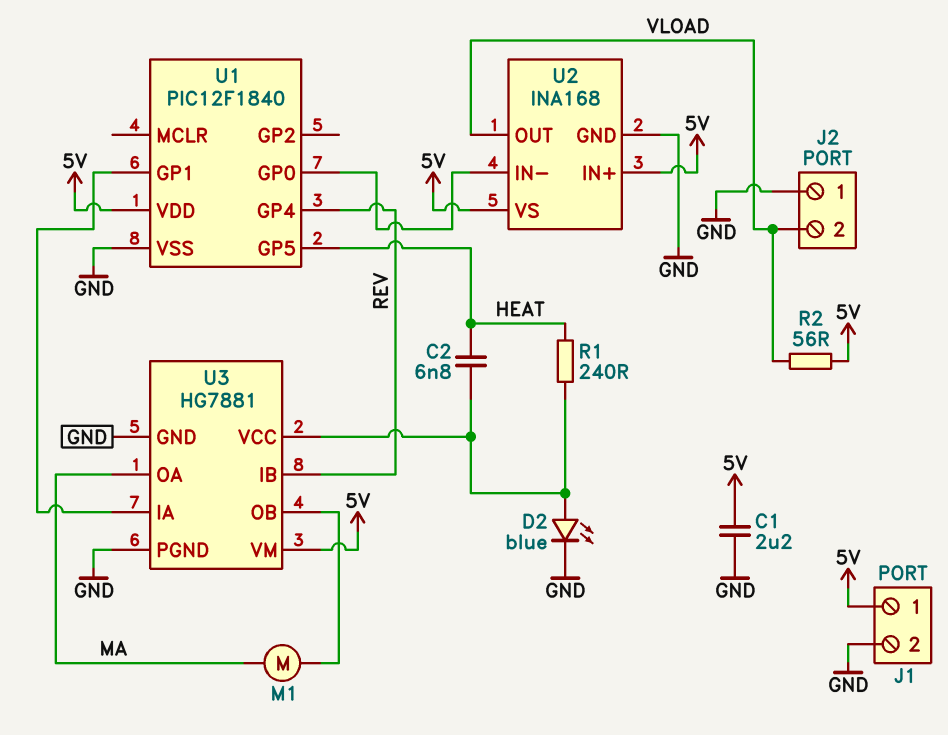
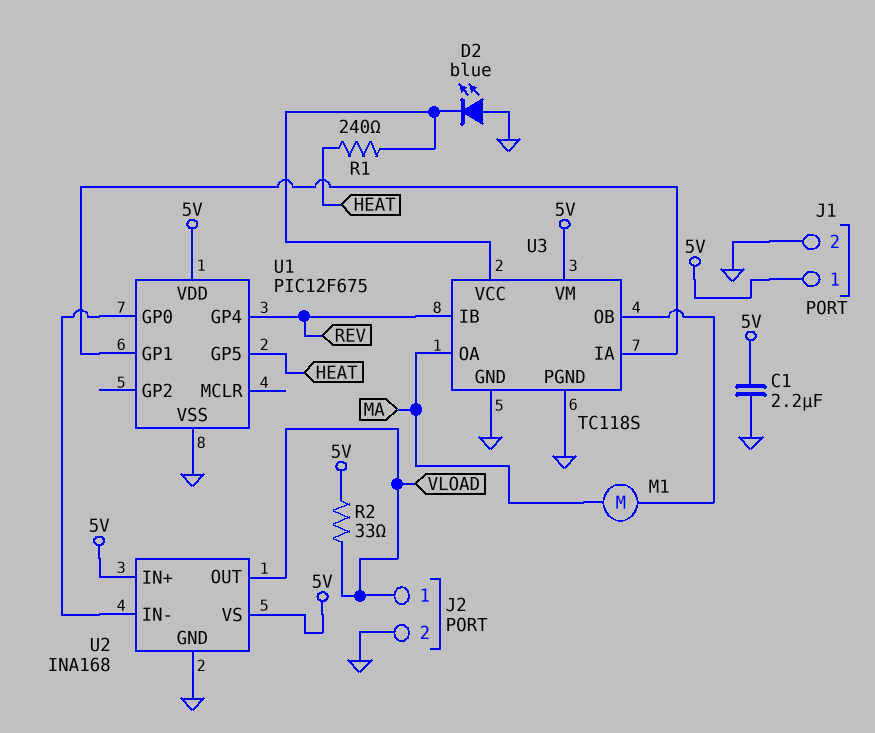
C2: 6.8nF (HEAT, U3/VCC) -> none
D2: LED blue (A U3/VCC, K GND) -> LED blue (A GND, K U3/VCC)
J2 pin 1: GND -> VLOAD
J2 pin 2: VLOAD -> GND
R2: 56 (5V, VLOAD) -> 33 (5V, VLOAD)
U1: PIC12F1840 -> PIC12F675
U3: HG7881 -> TC118S

